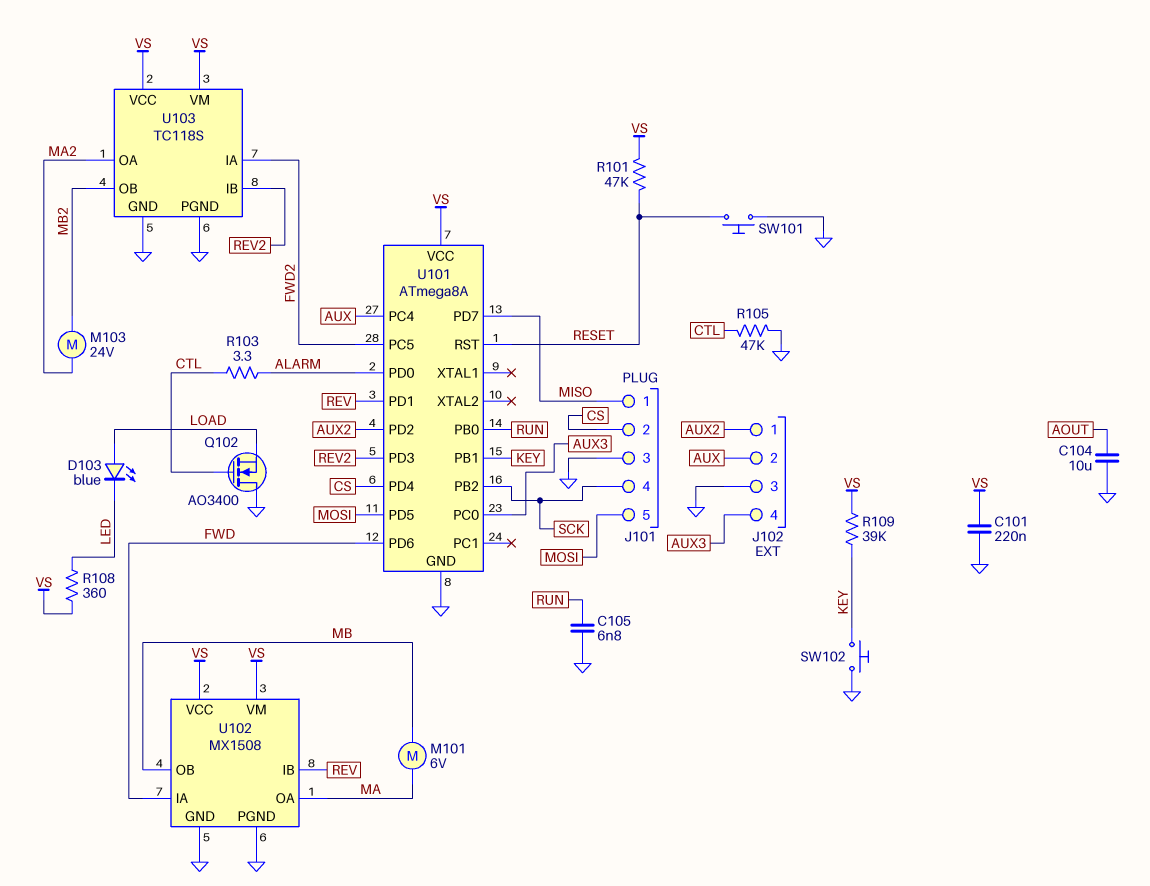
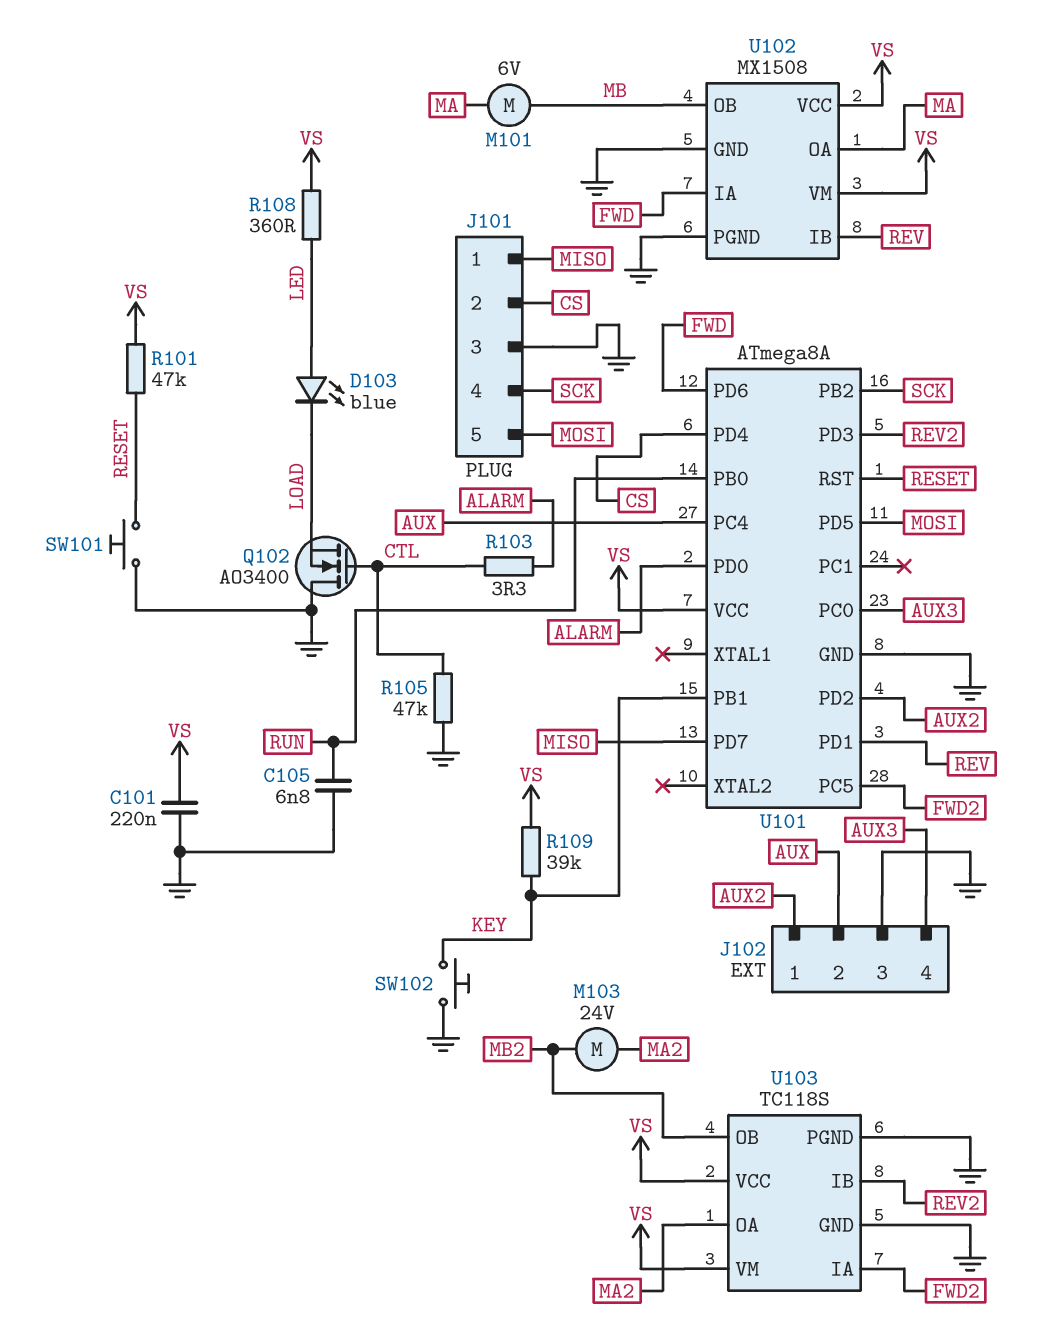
C104: 10uF (AOUT, GND) -> none
D103: LED blue (A LOAD, K LED) -> LED blue (A LED, K LOAD)

